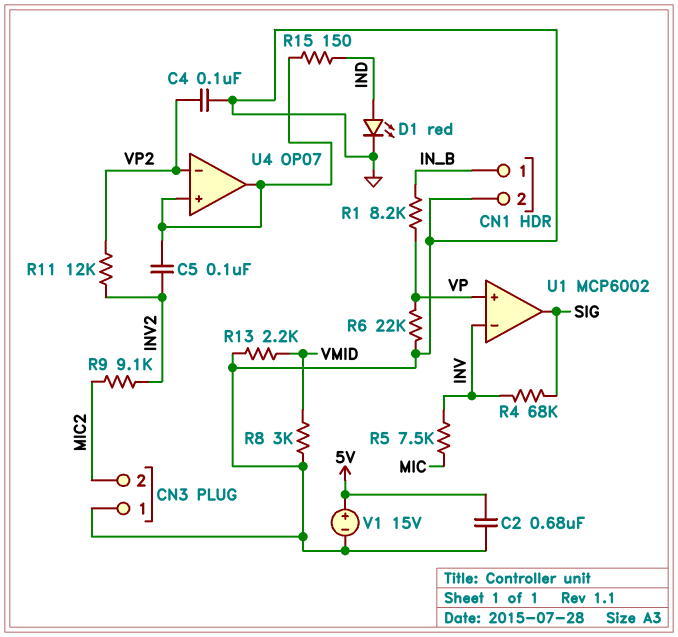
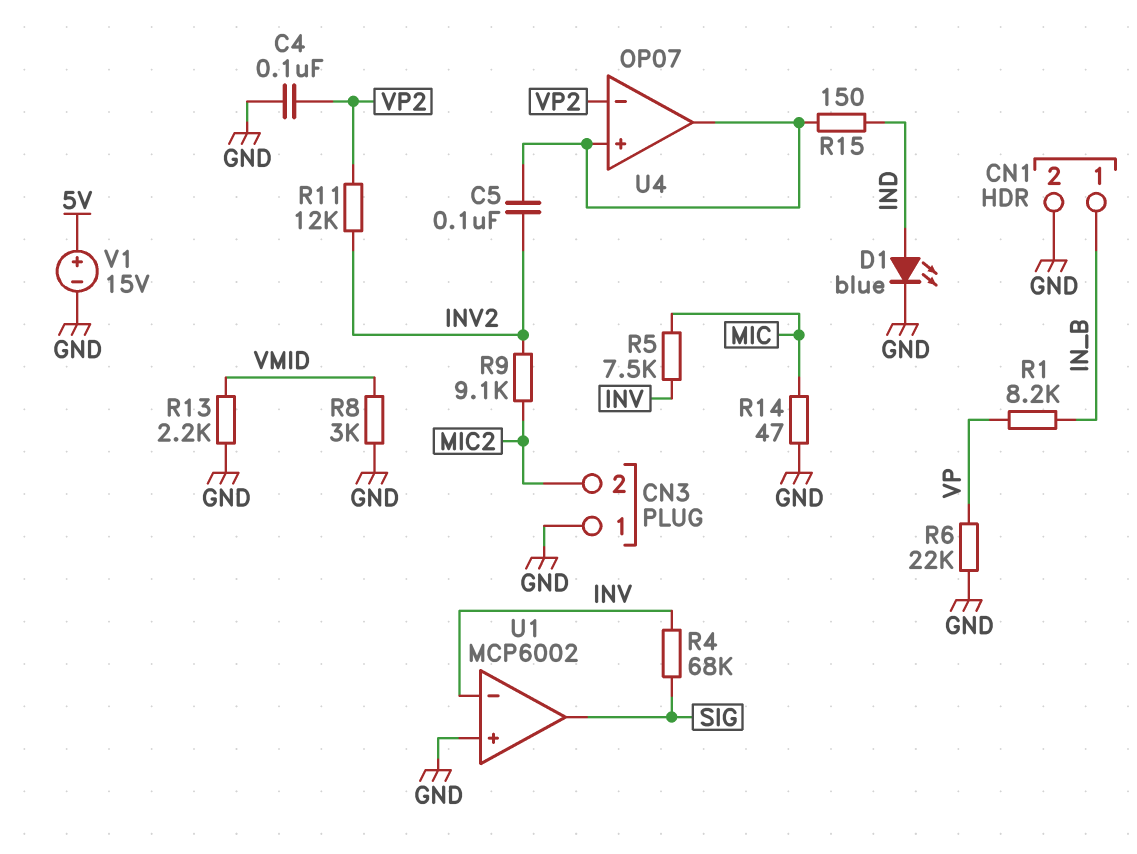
C2: 680nF (5V, GND) -> none
D1: LED red (A IND, K GND) -> LED blue (A IND, K GND)
R14: none -> 47 (GND, MIC)
U1 pin in+: VP -> GND

